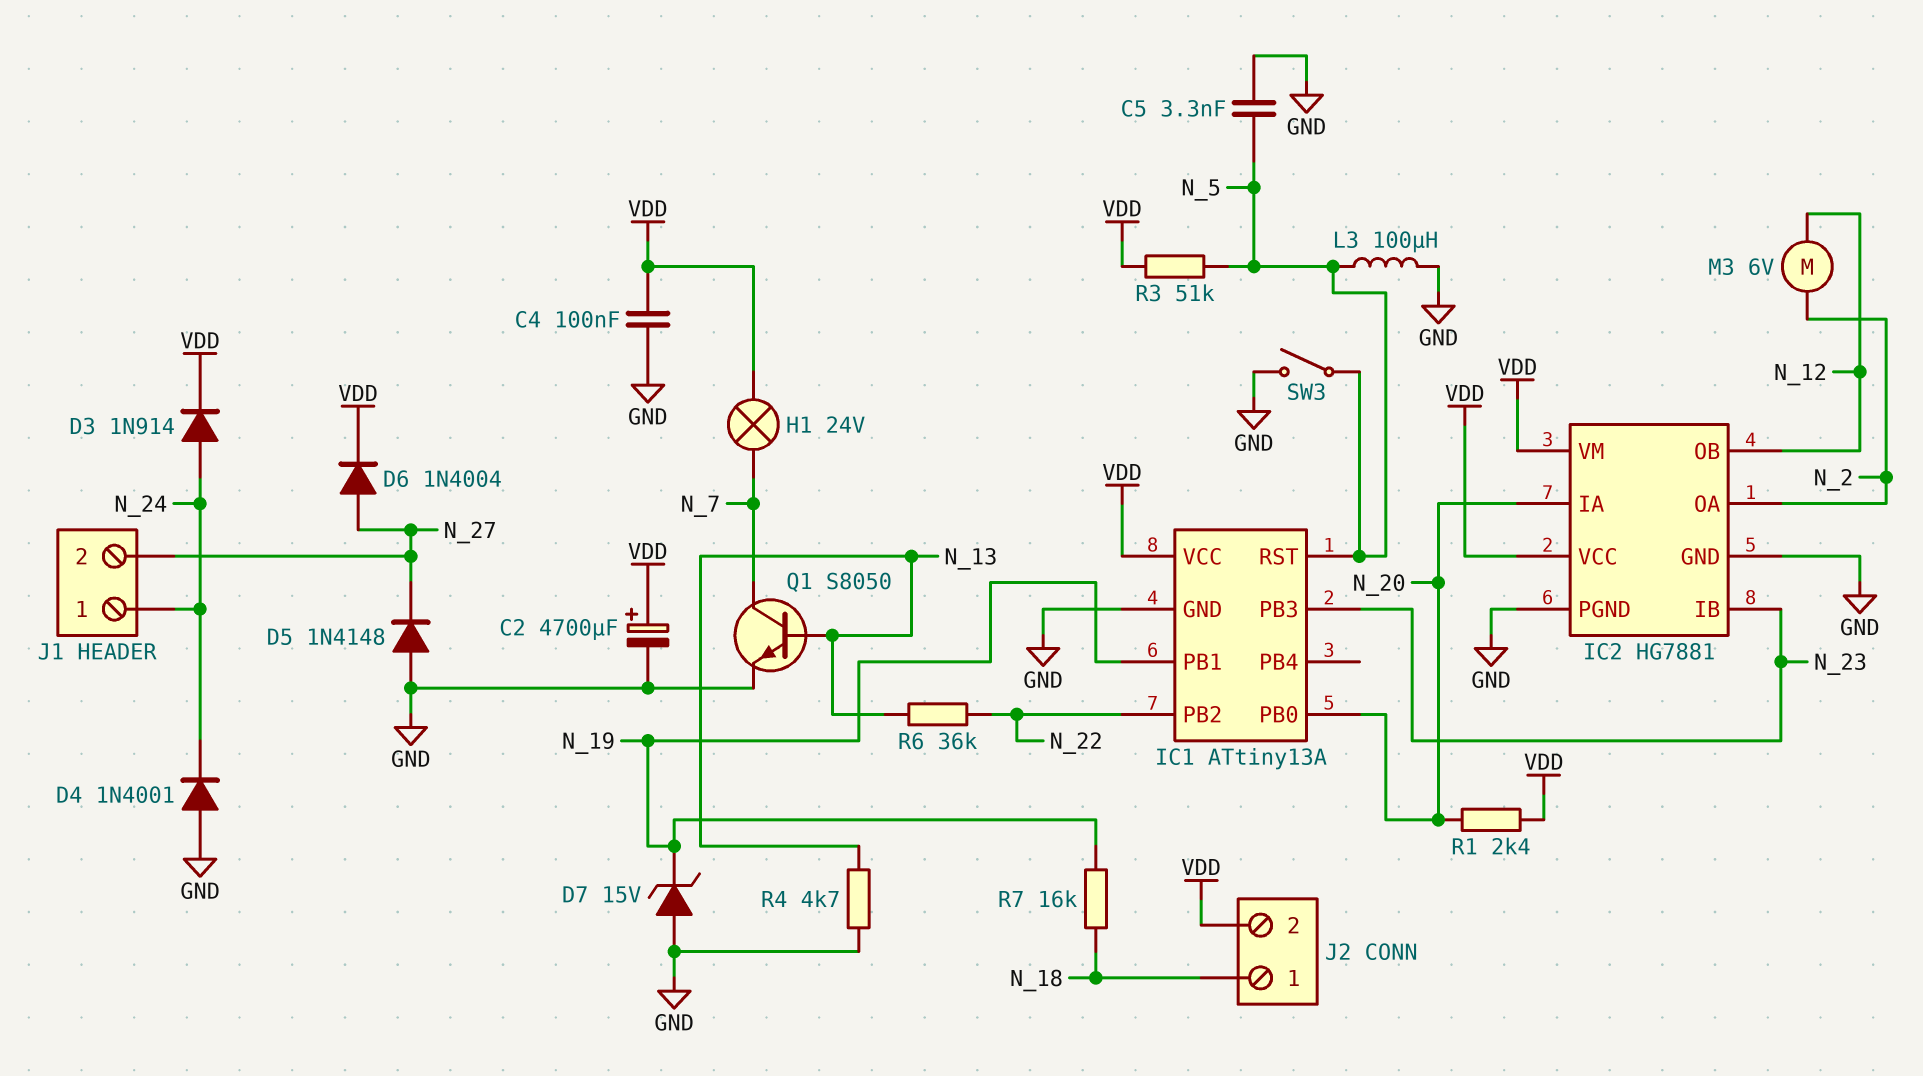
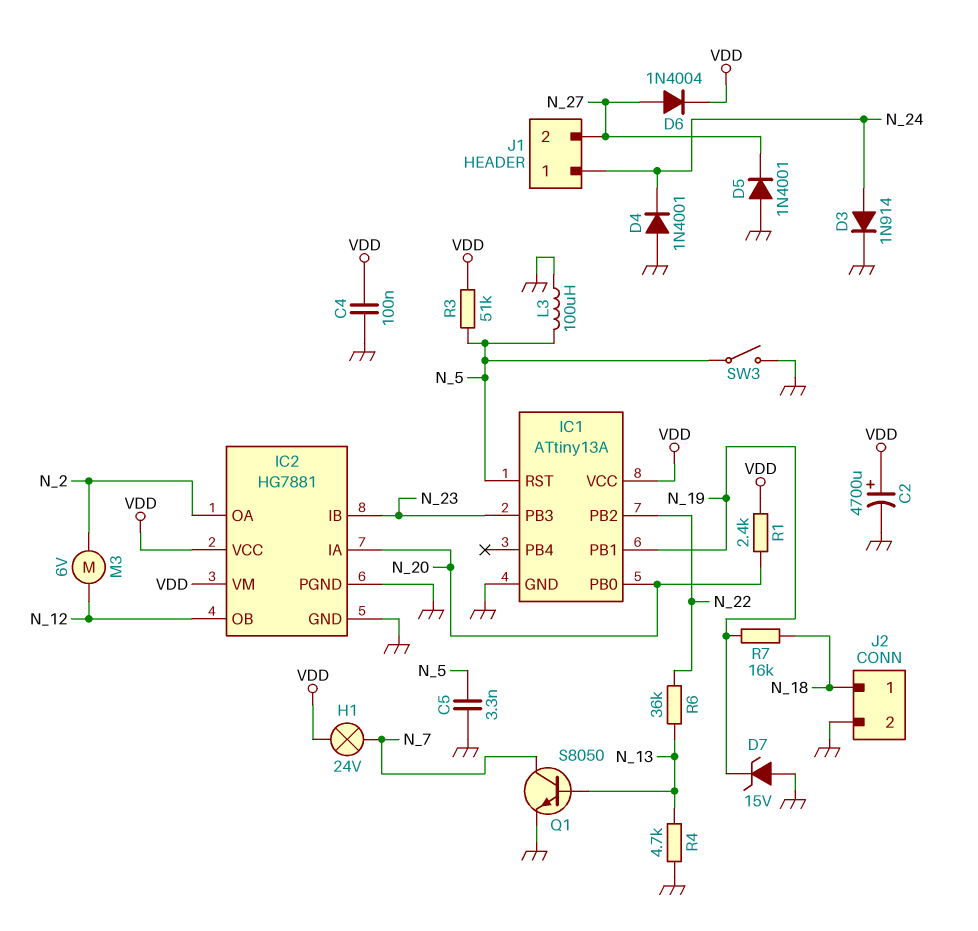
D3: diode 1N914 (A N_24, K VDD) -> diode 1N914 (A N_24, K GND)
D5: diode 1N4148 (A GND, K N_27) -> diode 1N4001 (A GND, K N_27)
J2 pin 2: VDD -> GND

